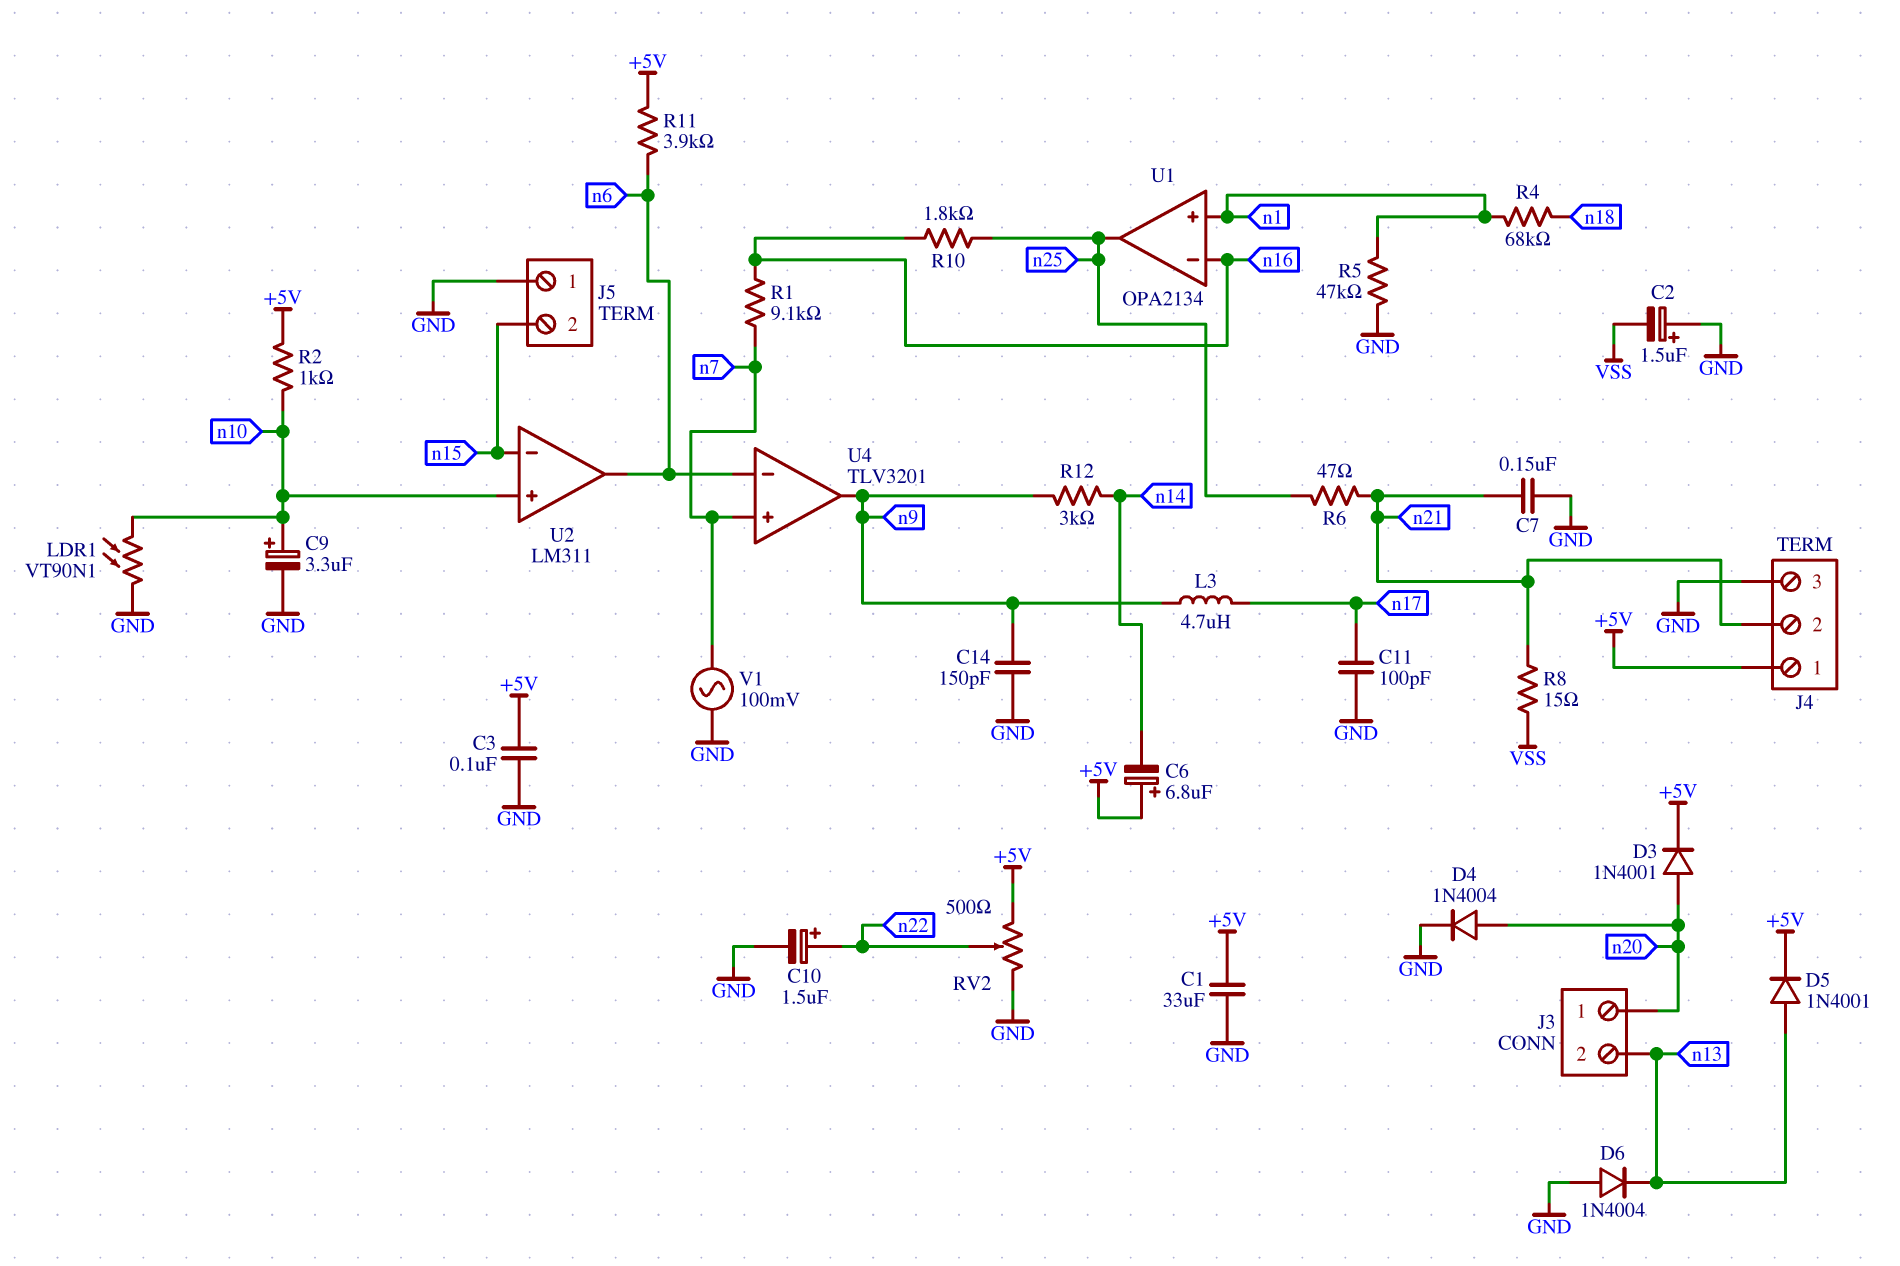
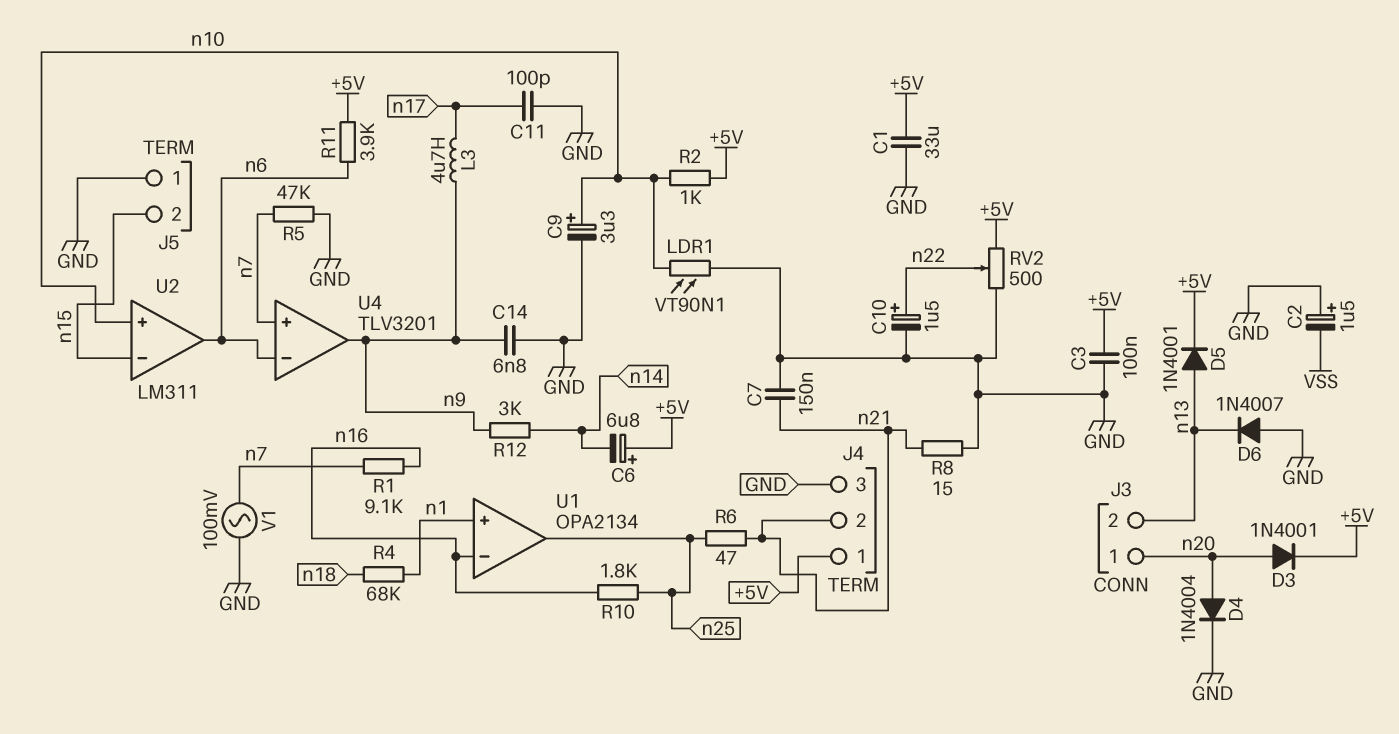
C14: 150pF (GND, n9) -> 6.8nF (GND, n9)
D6: diode 1N4004 (A GND, K n13) -> diode 1N4007 (A GND, K n13)
R5: 47k (GND, n1) -> 47k (GND, n7)
R8: 15 (VSS, n21) -> 15 (GND, n21)

